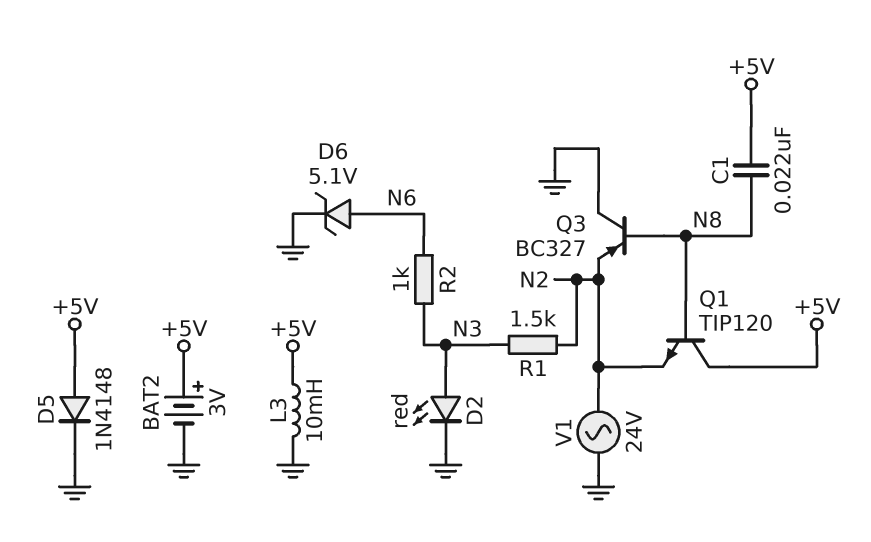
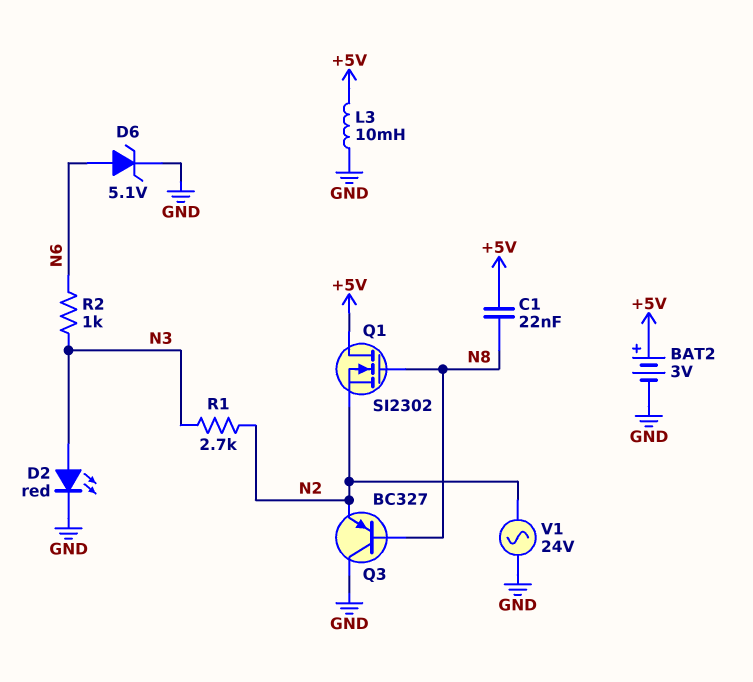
D5: diode 1N4148 (A +5V, K GND) -> none
Q1: NPN TIP120 (B N8, C +5V, E N2) -> NMOS SI2302 (G N8, D +5V, S N2)
R1: 1.5k (N2, N3) -> 2.7k (N2, N3)

